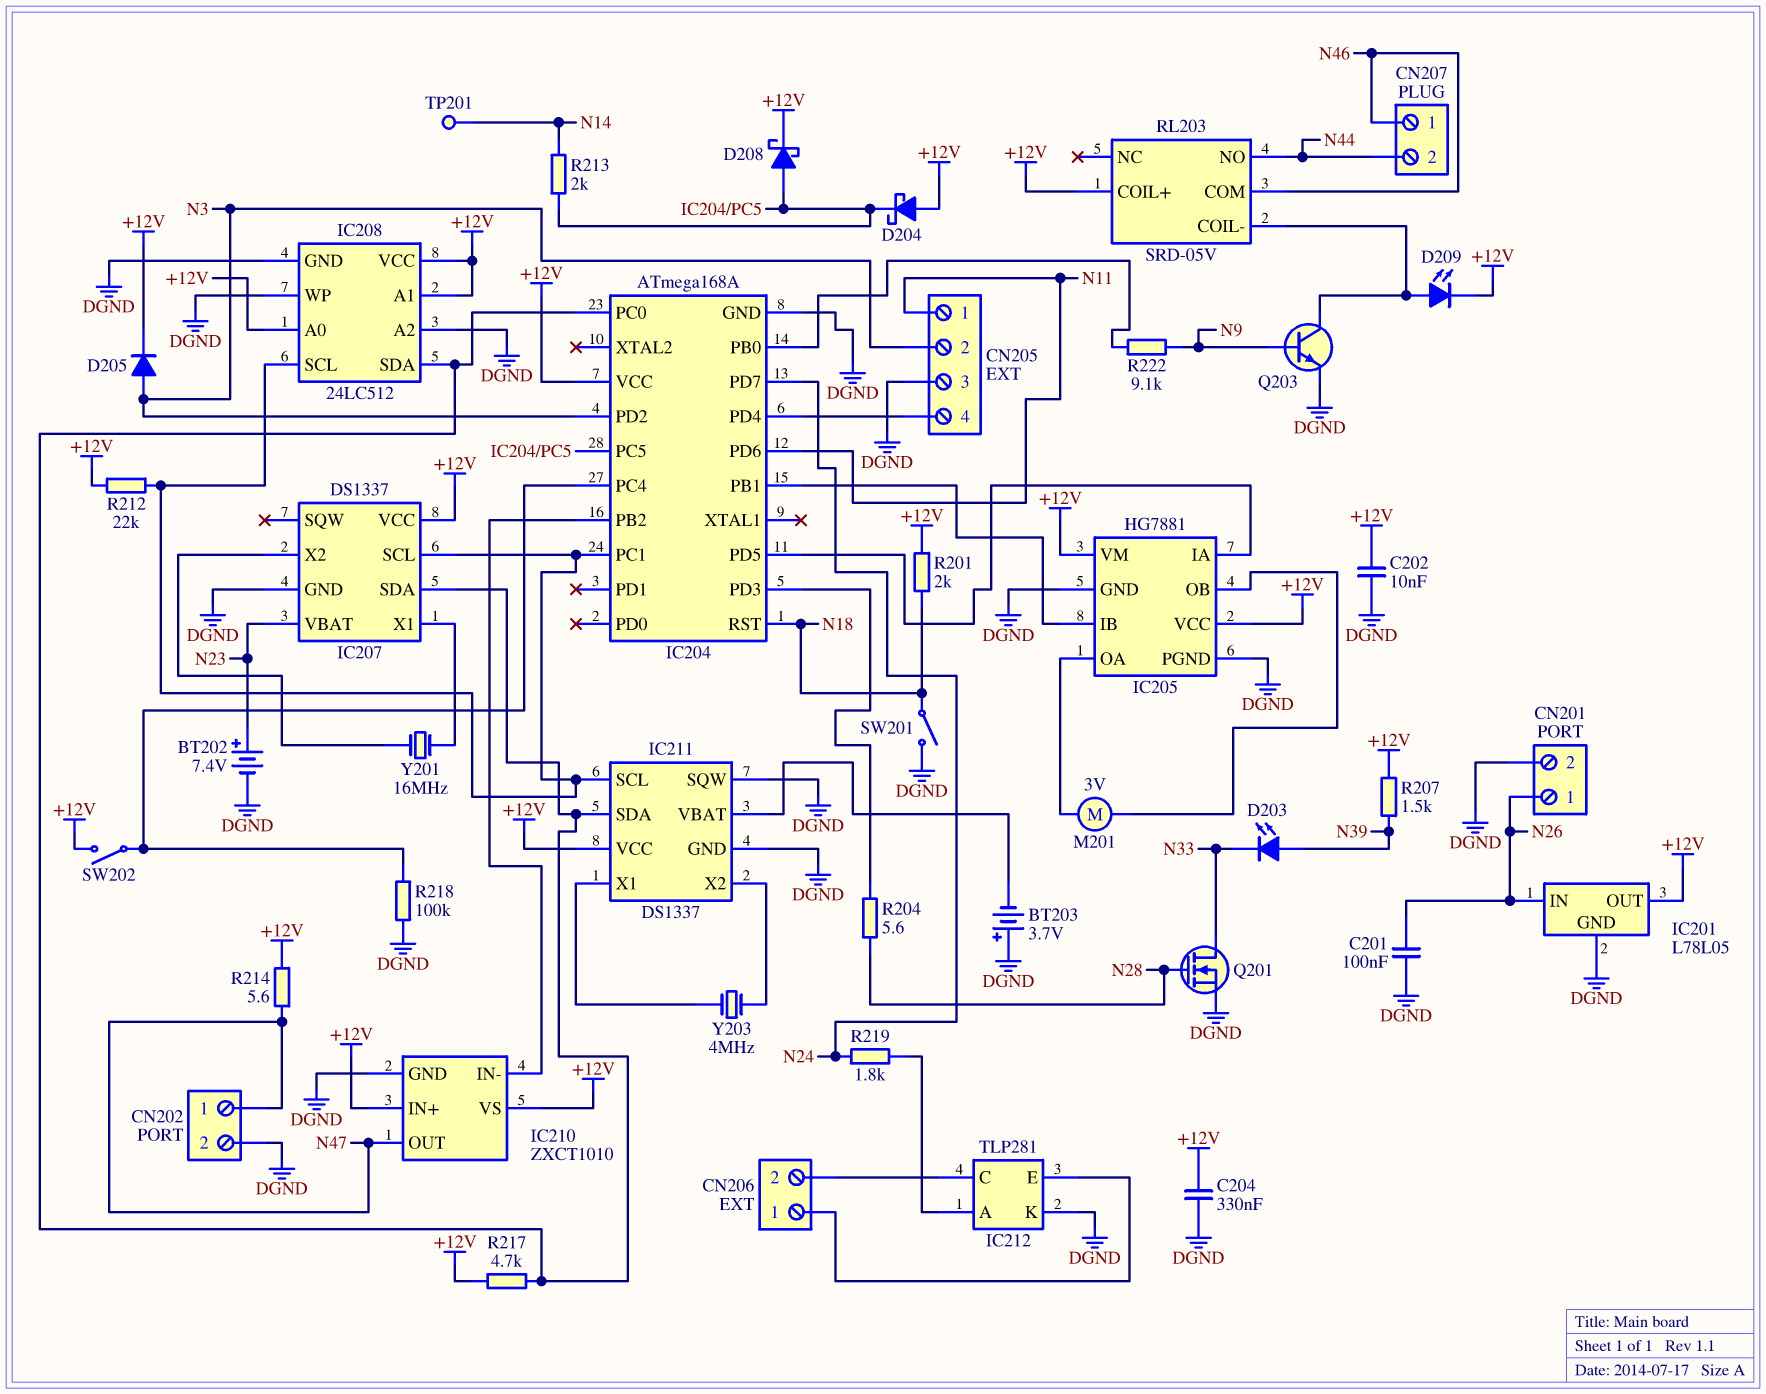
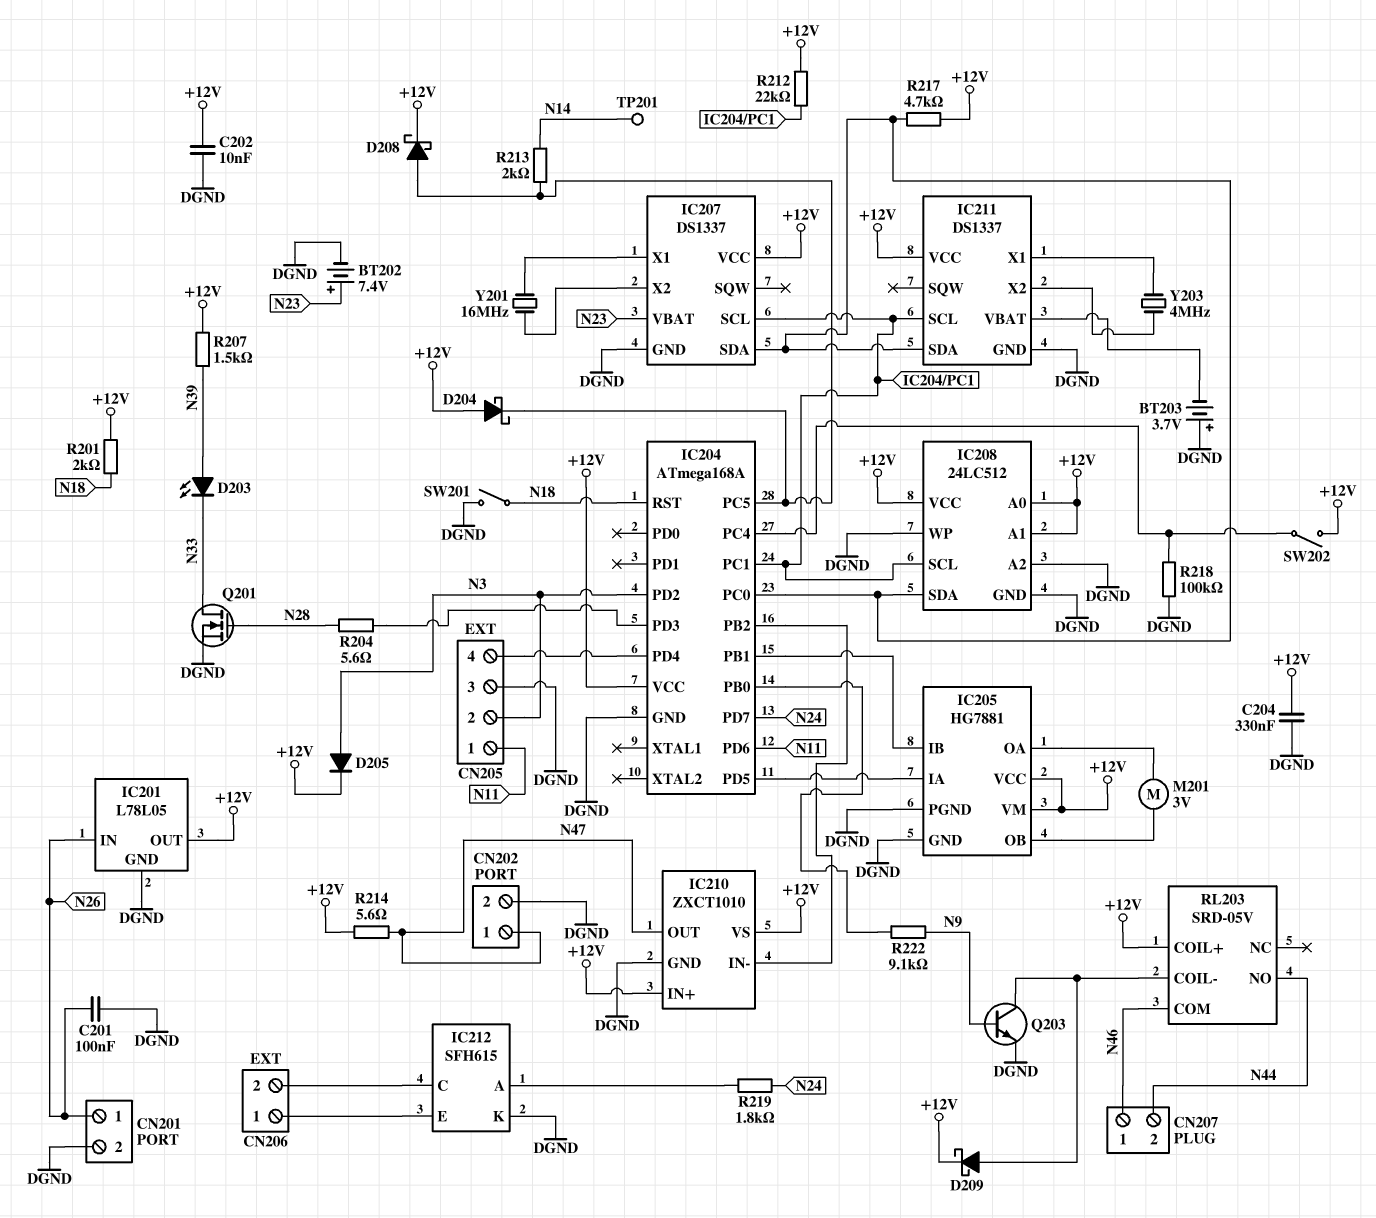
D209: LED (A RL203/COIL-, K +12V) -> schottky (A RL203/COIL-, K +12V)
IC211 pin SQW: DGND -> none
IC212: TLP281 -> SFH615

